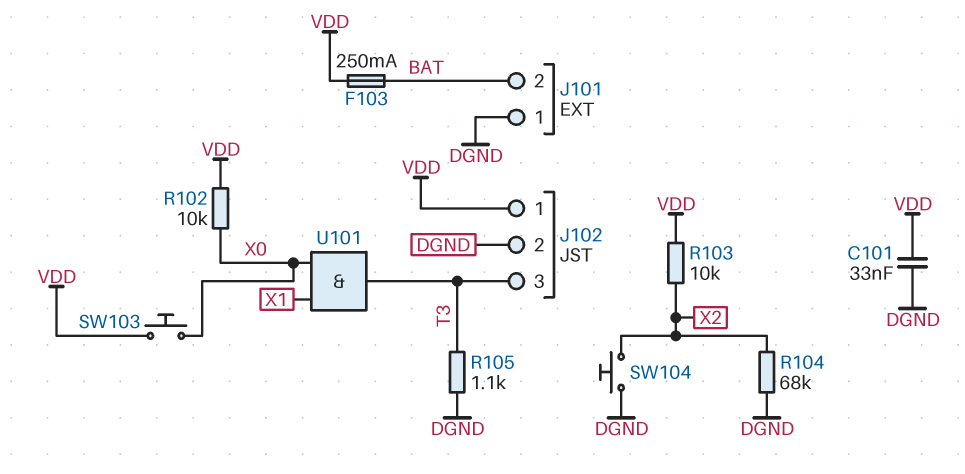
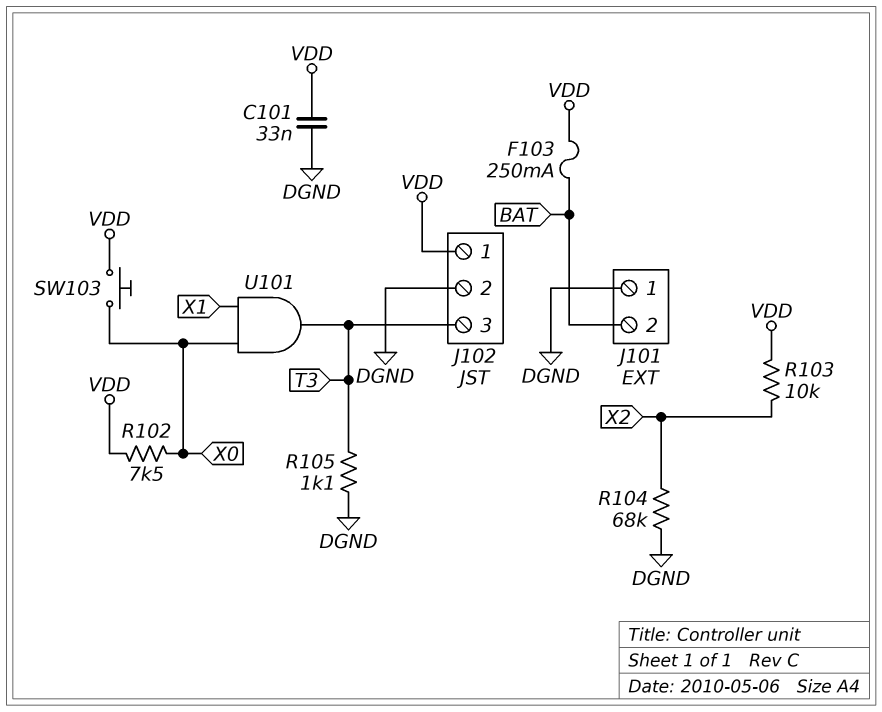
R102: 10k (VDD, X0) -> 7.5k (VDD, X0)
SW104: button (DGND, X2) -> none

